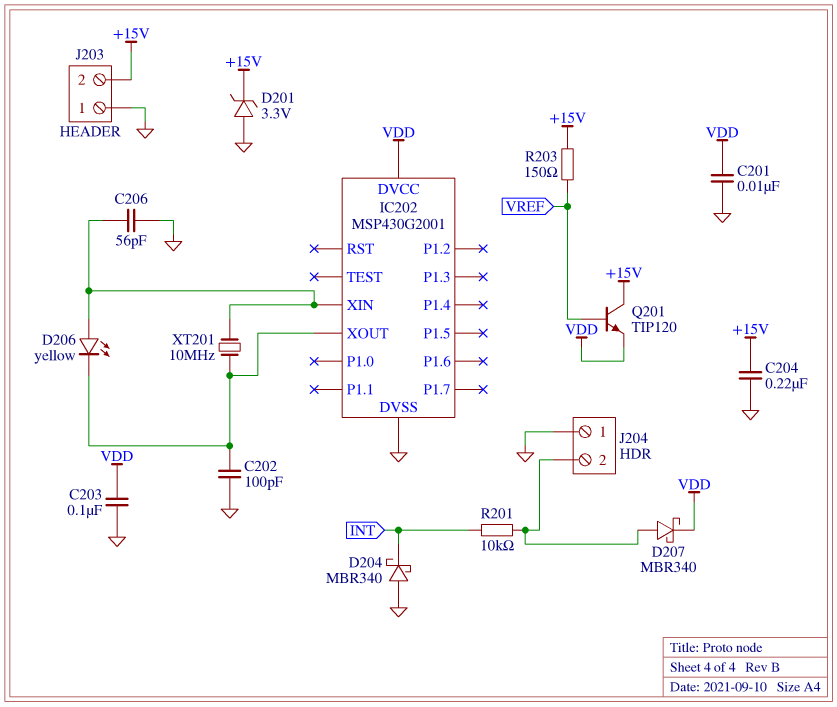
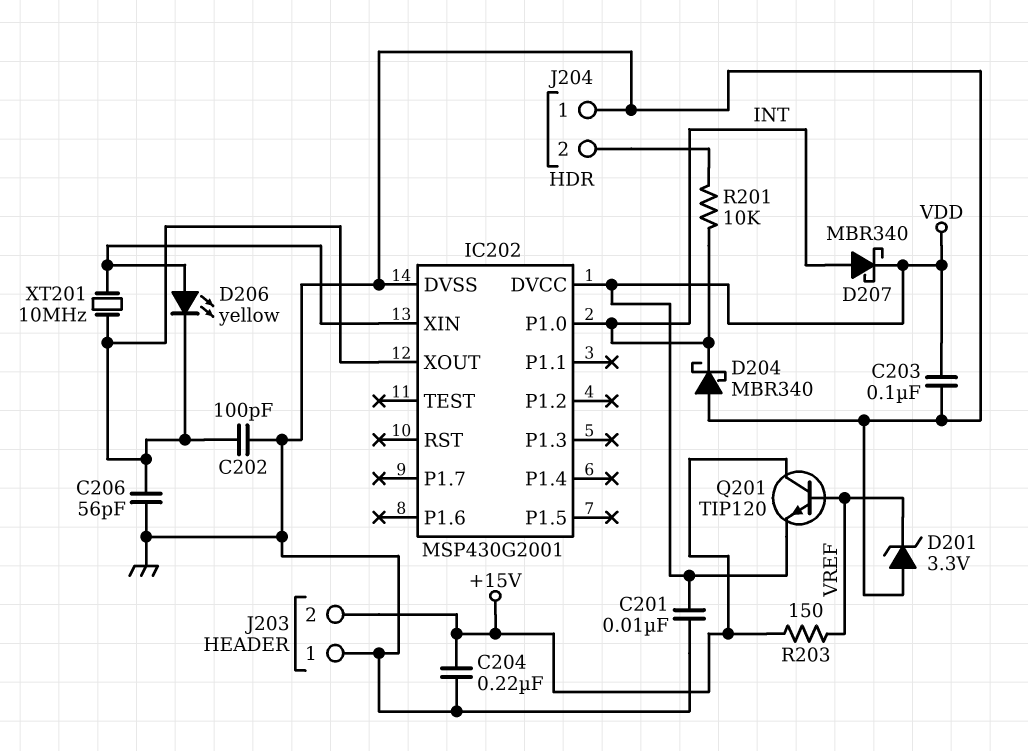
C206: 56pF (GND, IC202/XIN) -> 56pF (GND, IC202/XOUT)
D201: zener 3.3V (A GND, K +15V) -> zener 3.3V (A GND, K VREF)
D207: schottky MBR340 (A J204/2, K VDD) -> schottky MBR340 (A INT, K VDD)
IC202 pin P1.0: none -> INT

